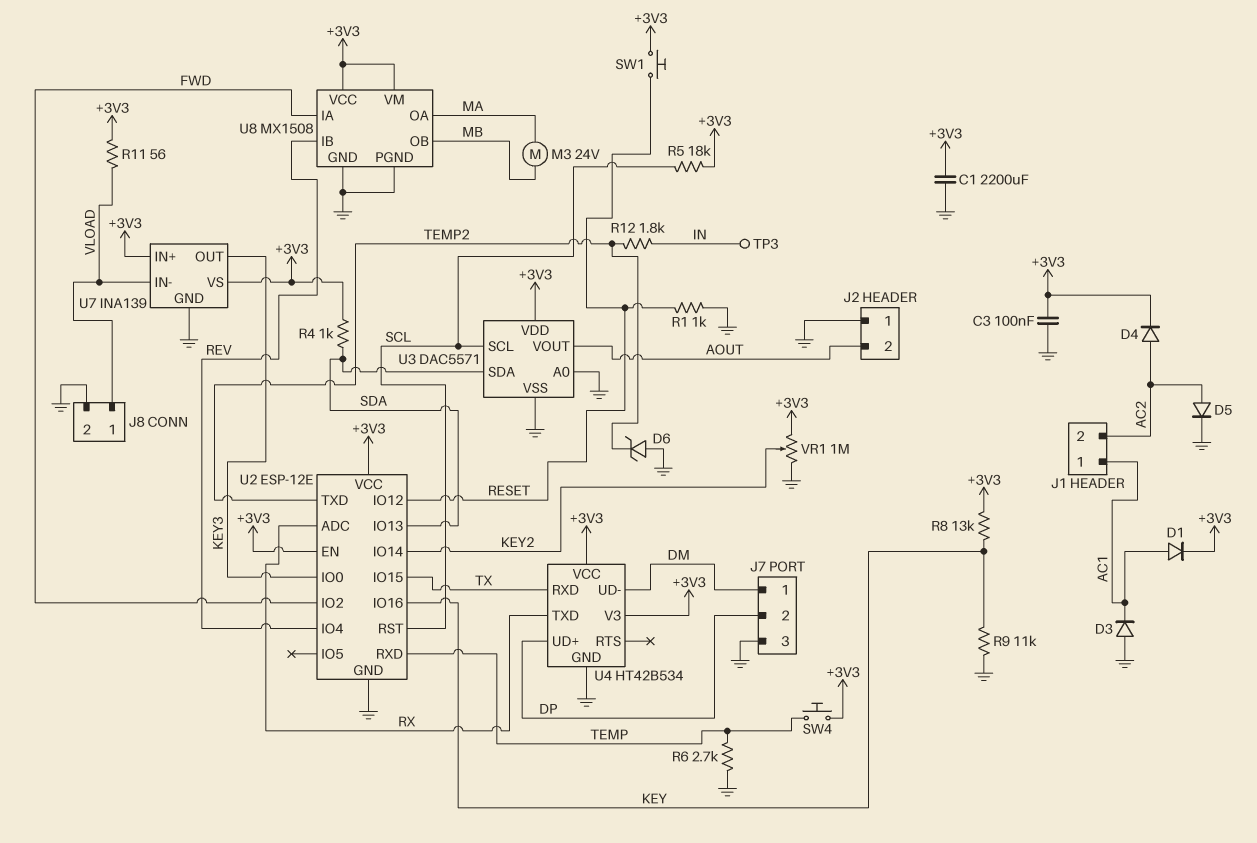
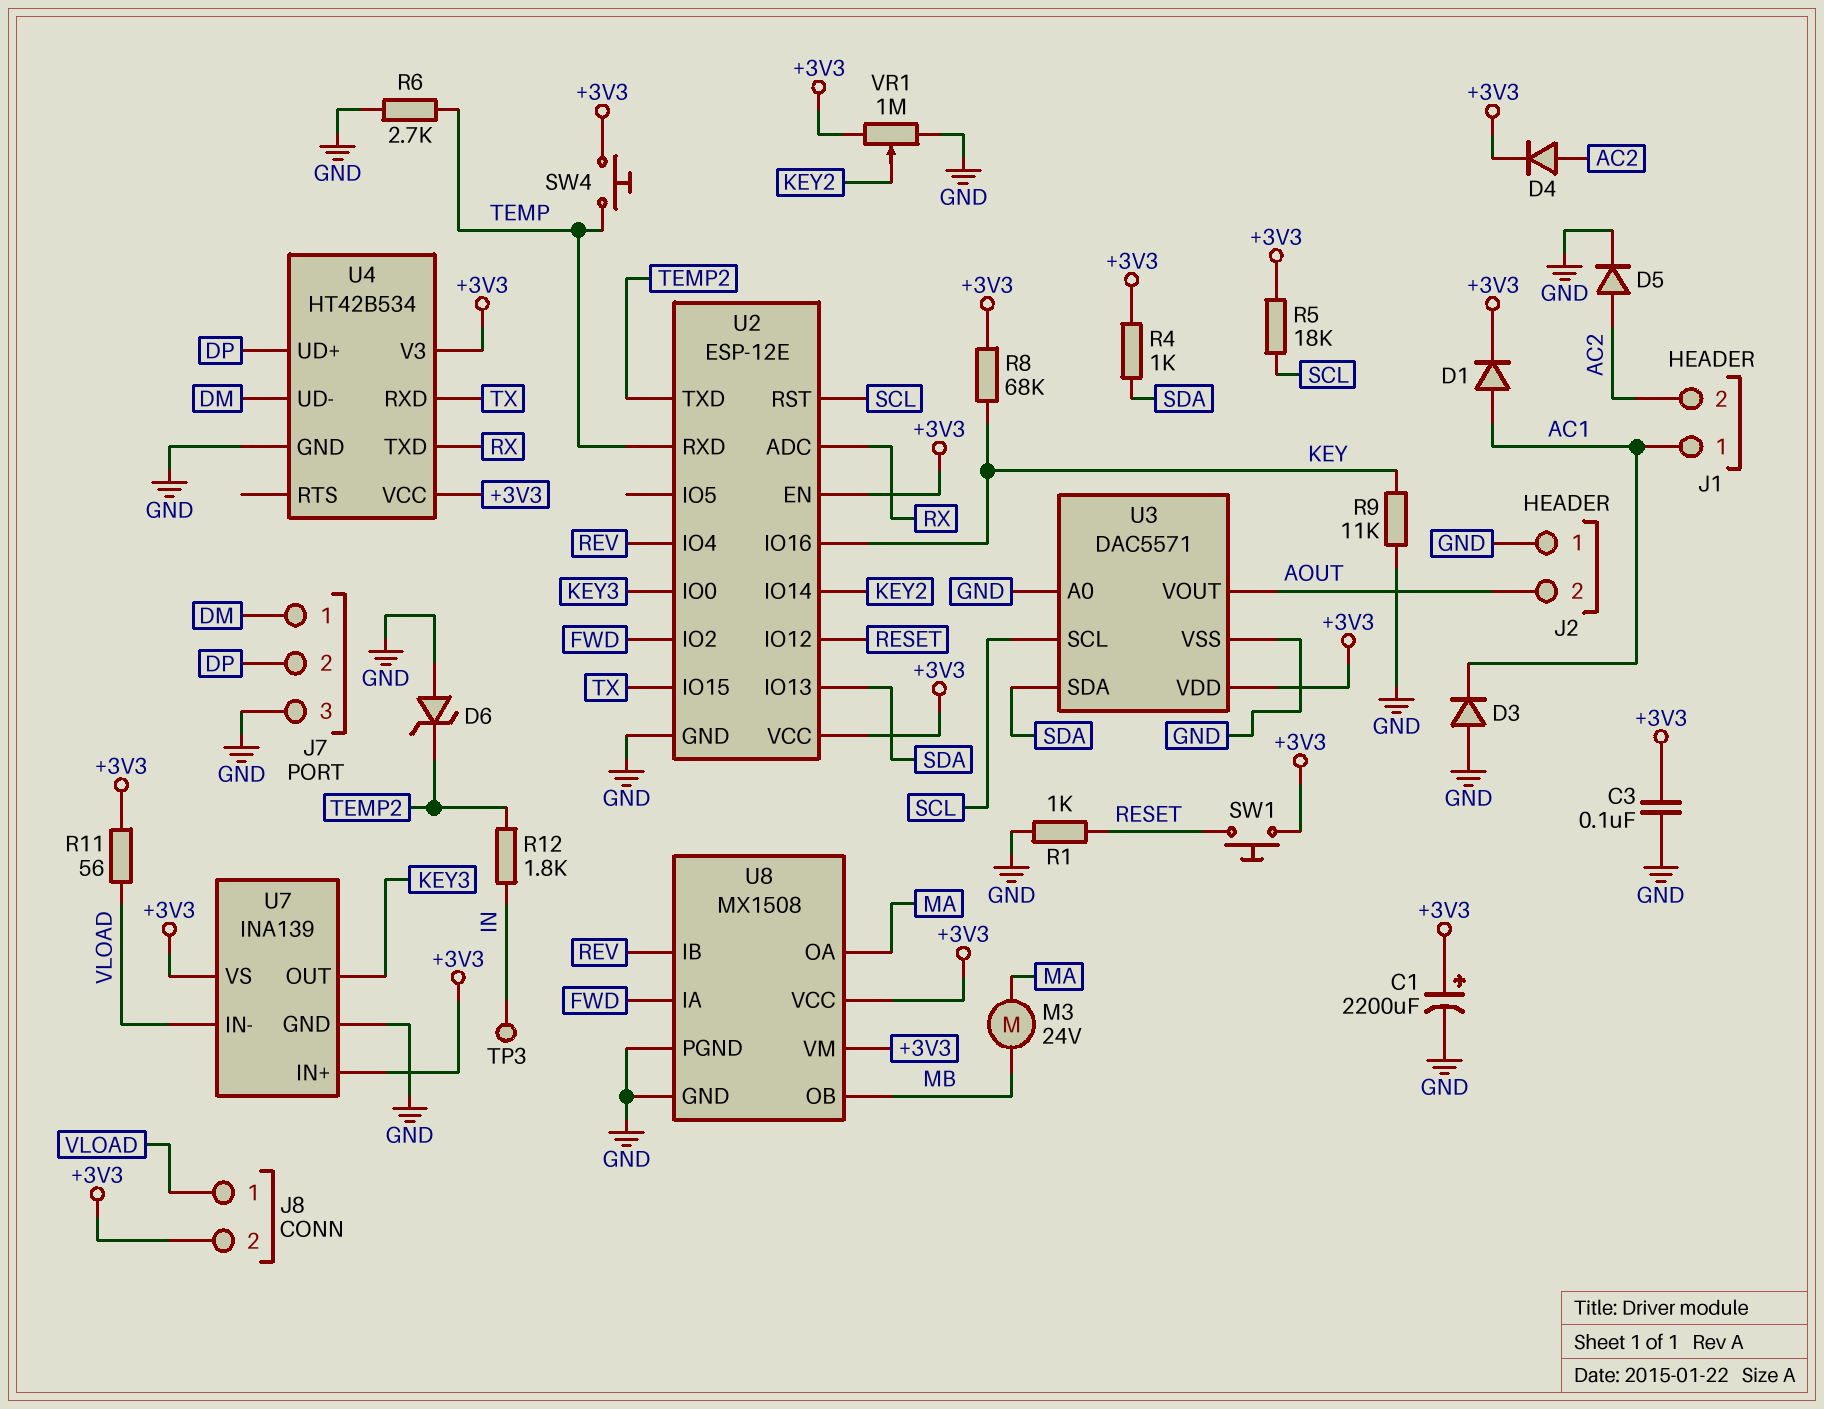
C1: 2200uF (+3V3, GND) -> 2200uF (plus +3V3, minus GND)
J8 pin 2: GND -> +3V3
R8: 13k (+3V3, KEY) -> 68k (+3V3, KEY)

